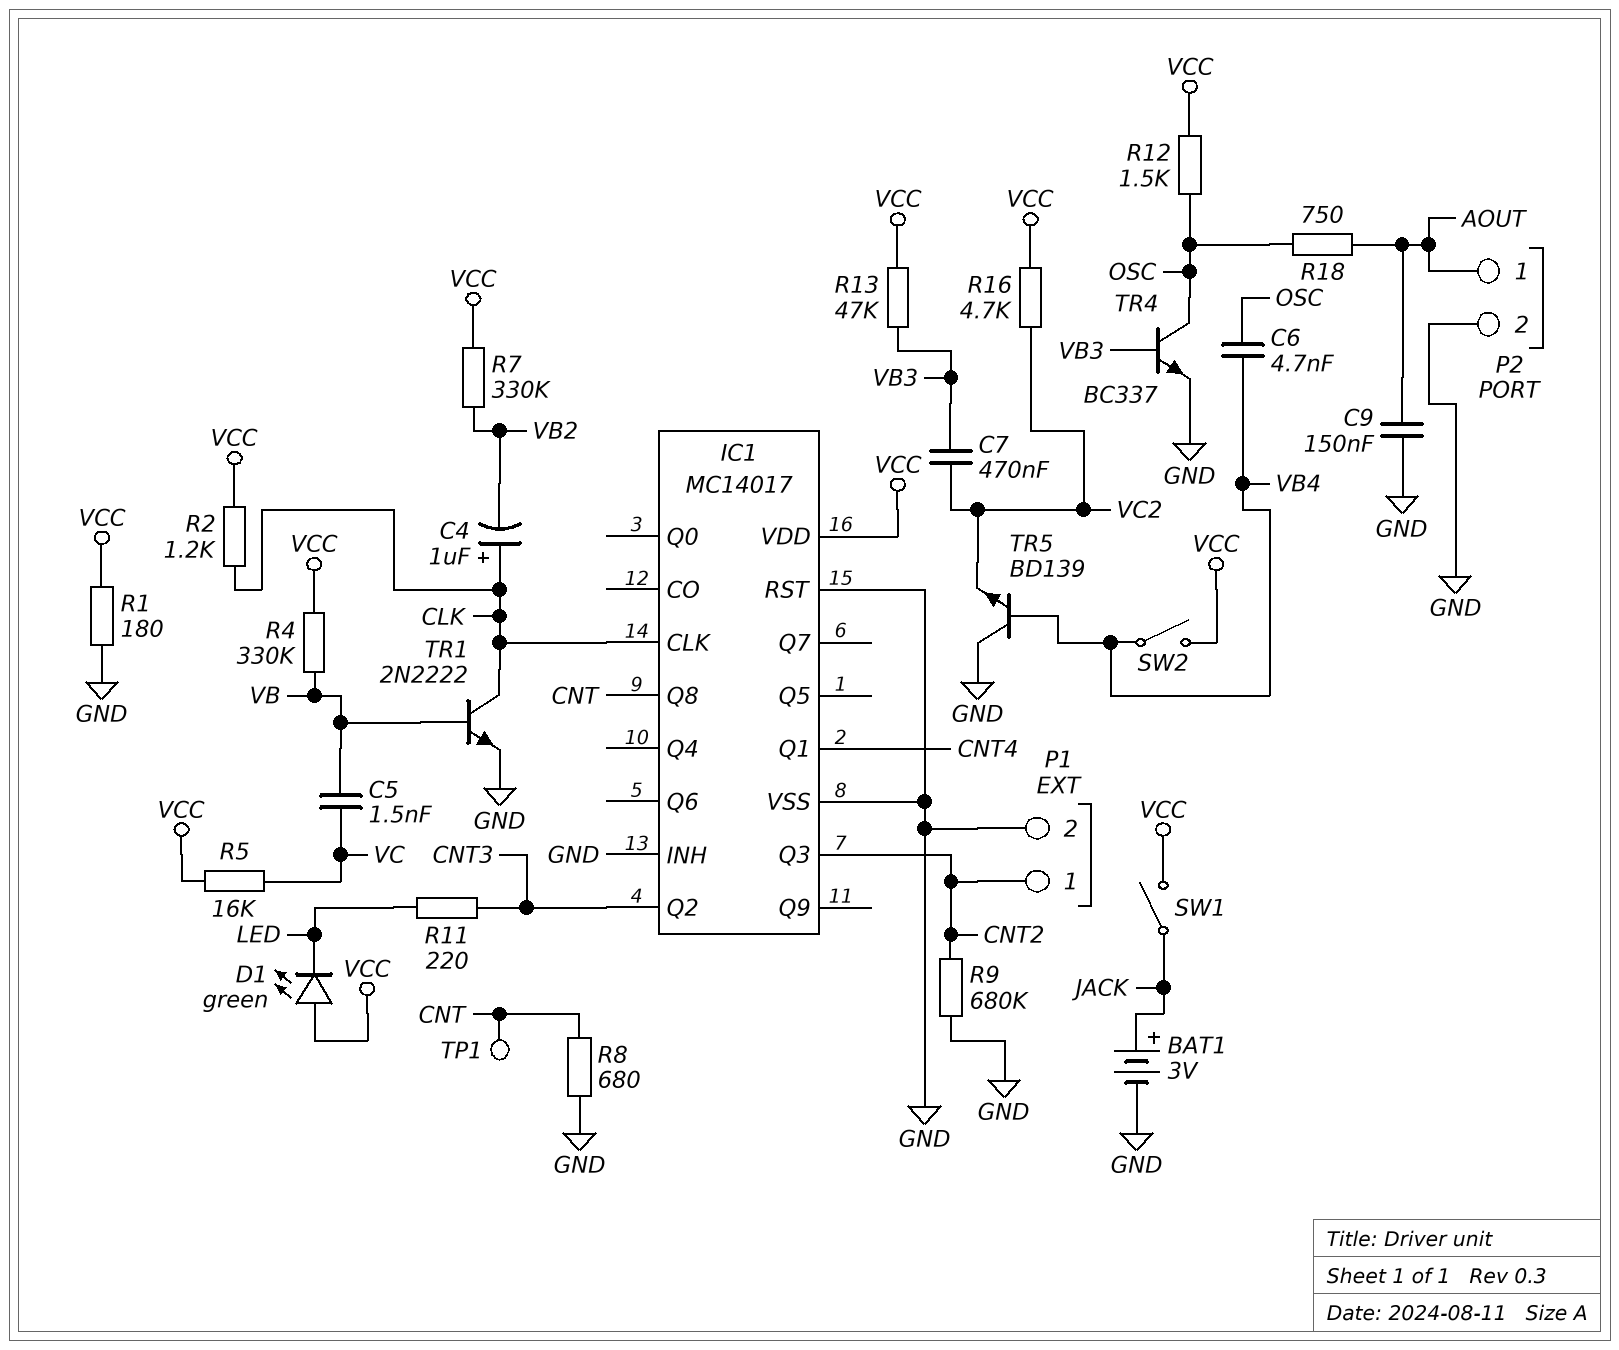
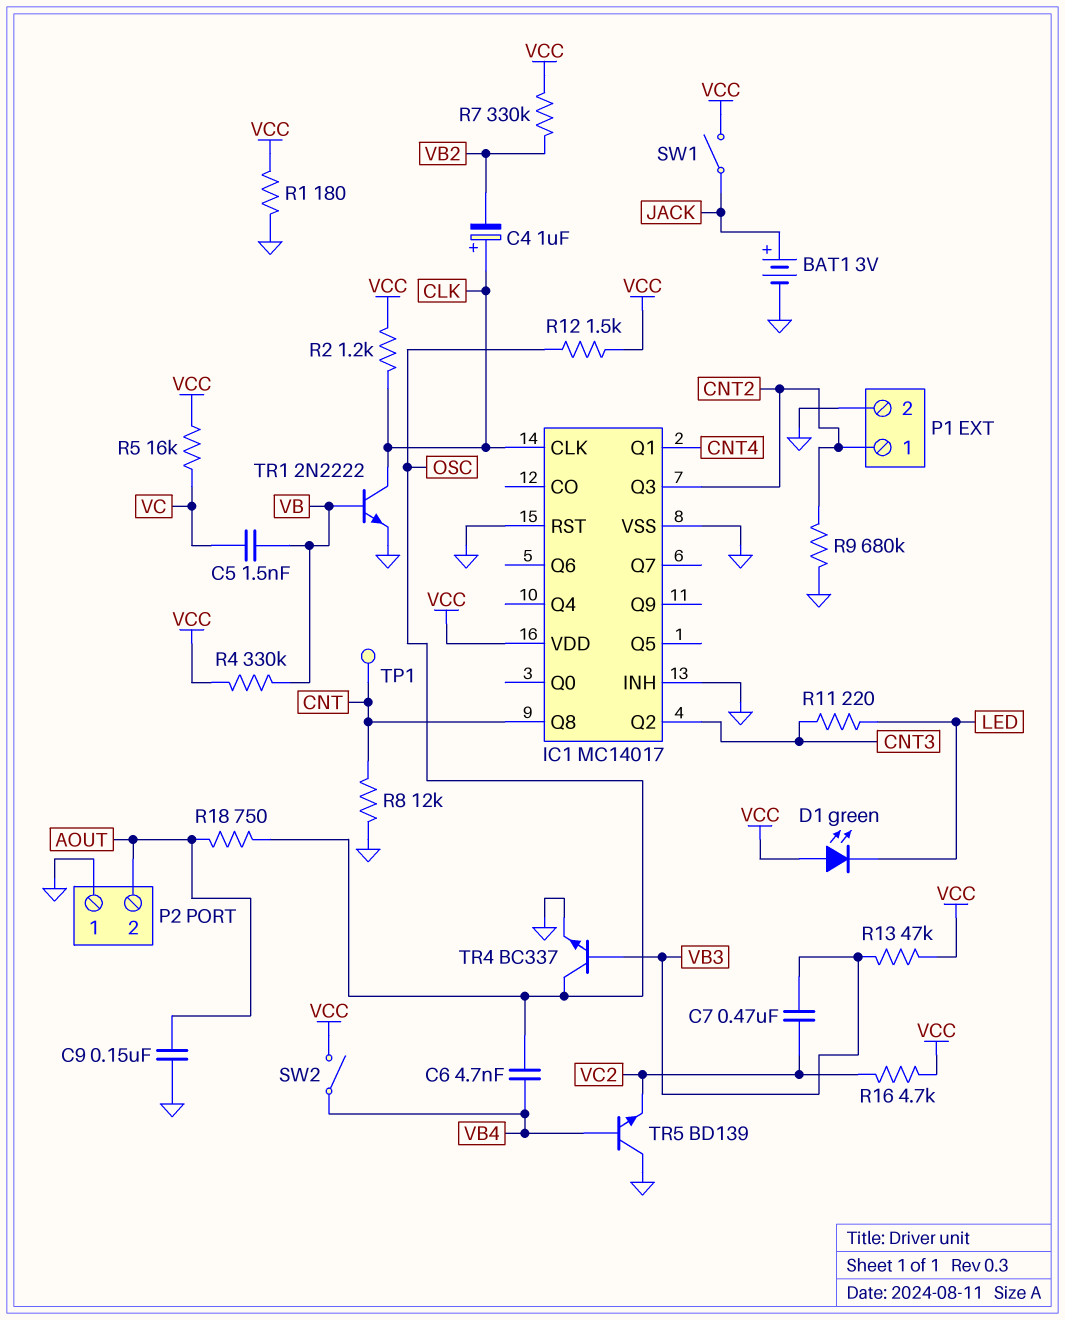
P2 pin 1: AOUT -> GND
P2 pin 2: GND -> AOUT
R8: 680 (CNT, GND) -> 12k (CNT, GND)

